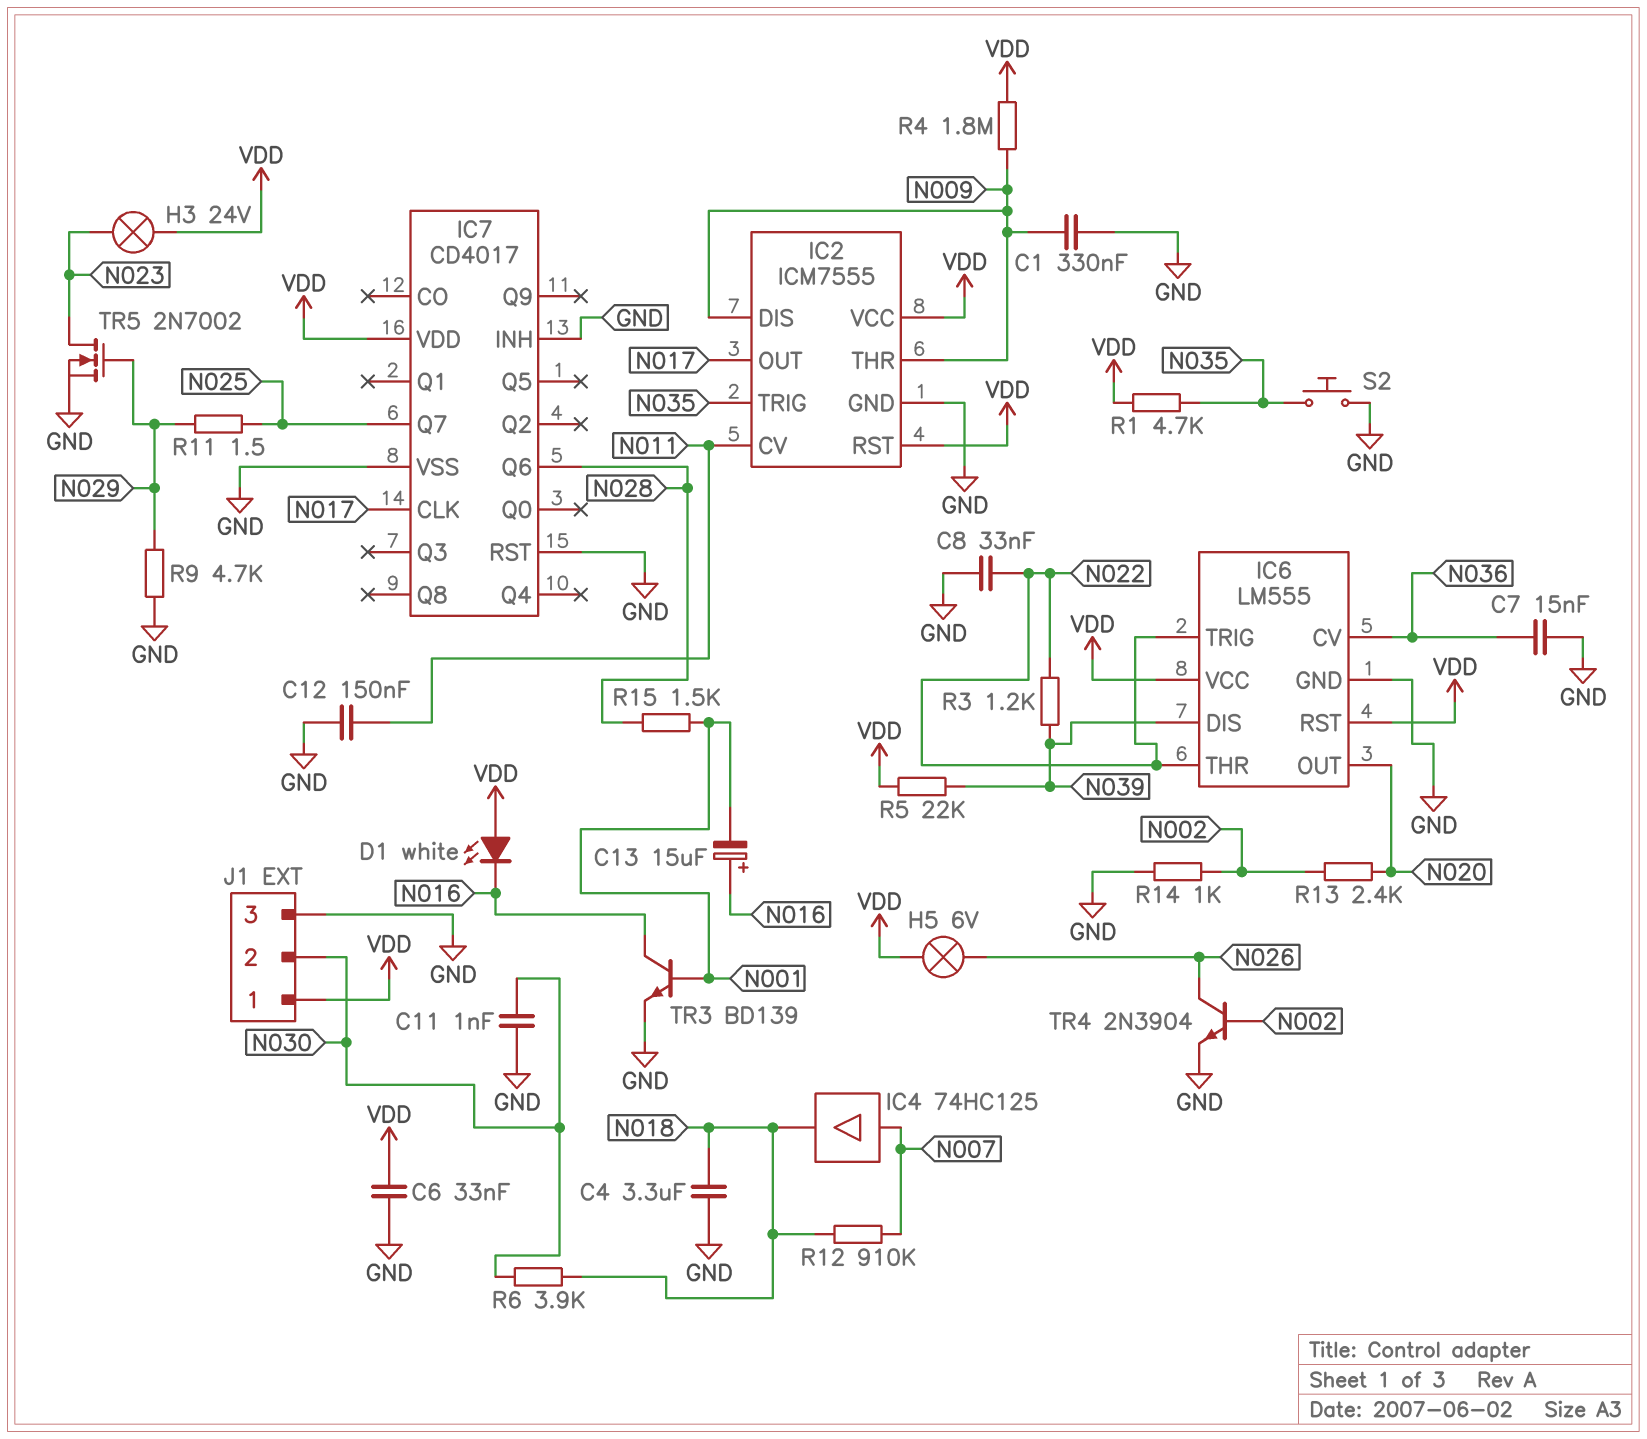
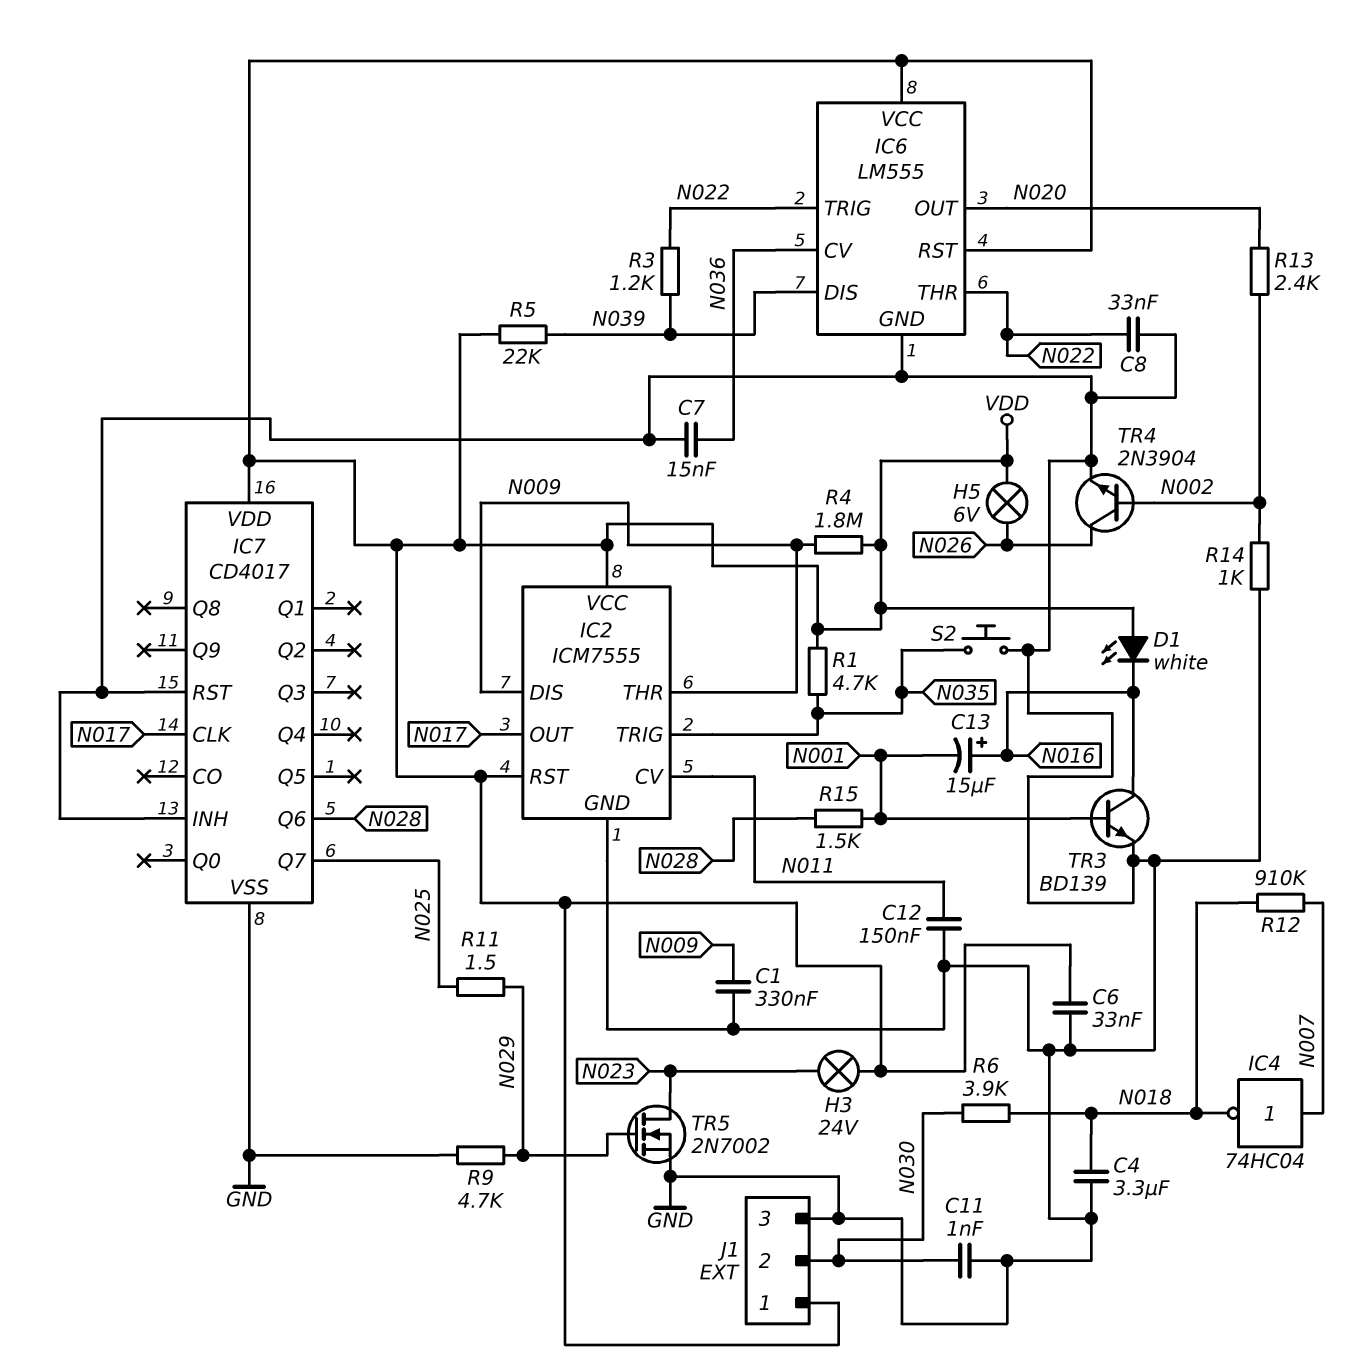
IC4: buffer 74HC125 (in N007, out N018) -> NOT 74HC04 (in N007, out N018)

